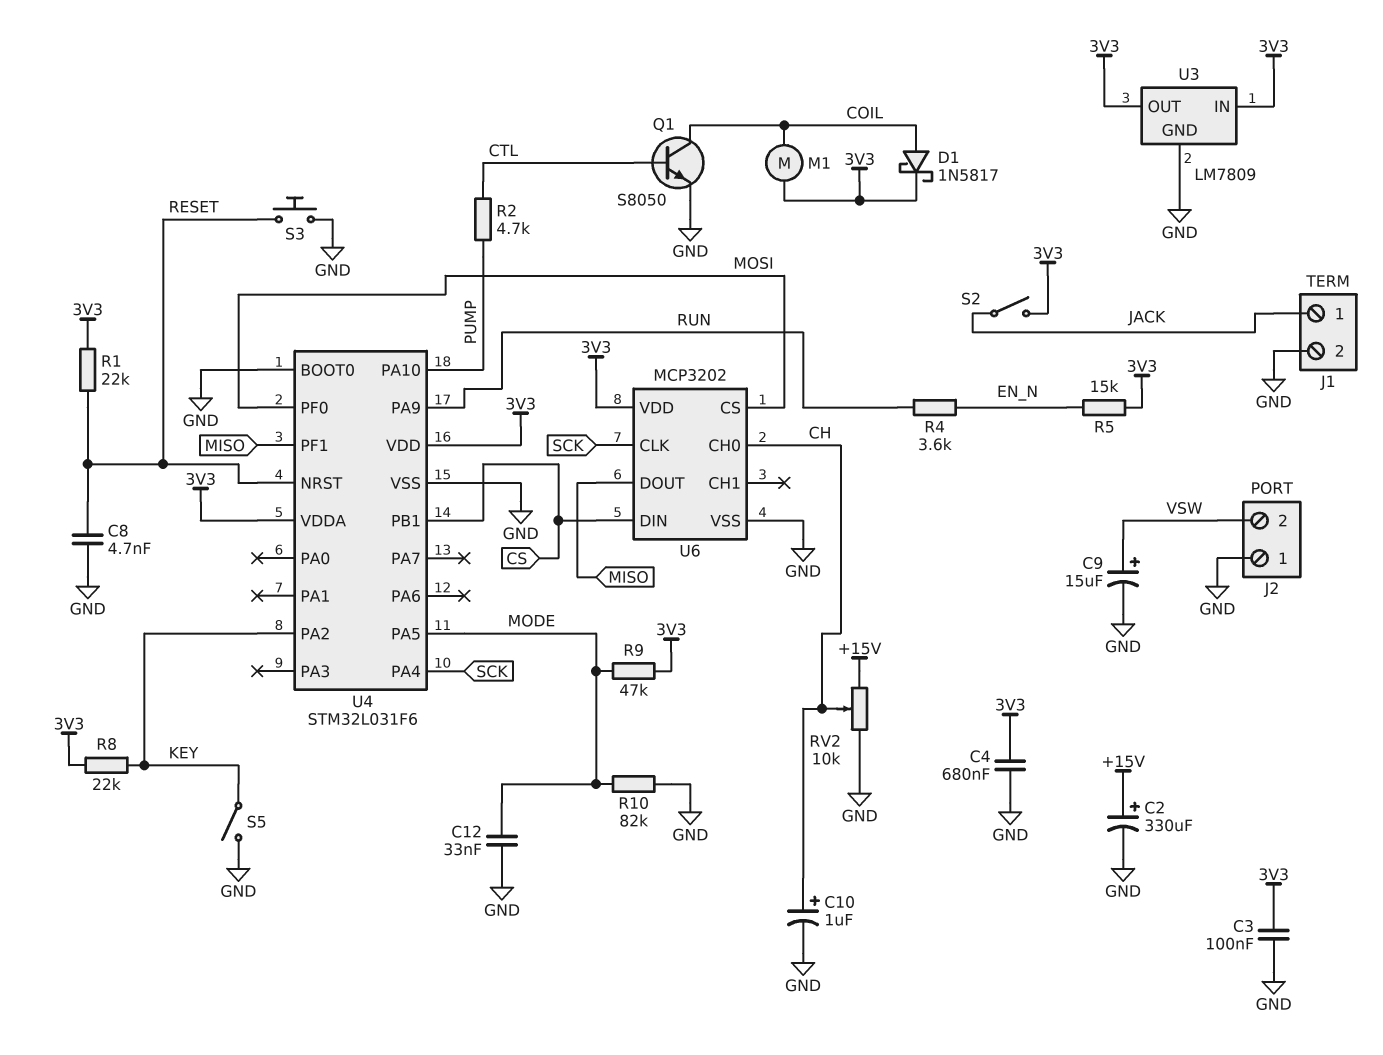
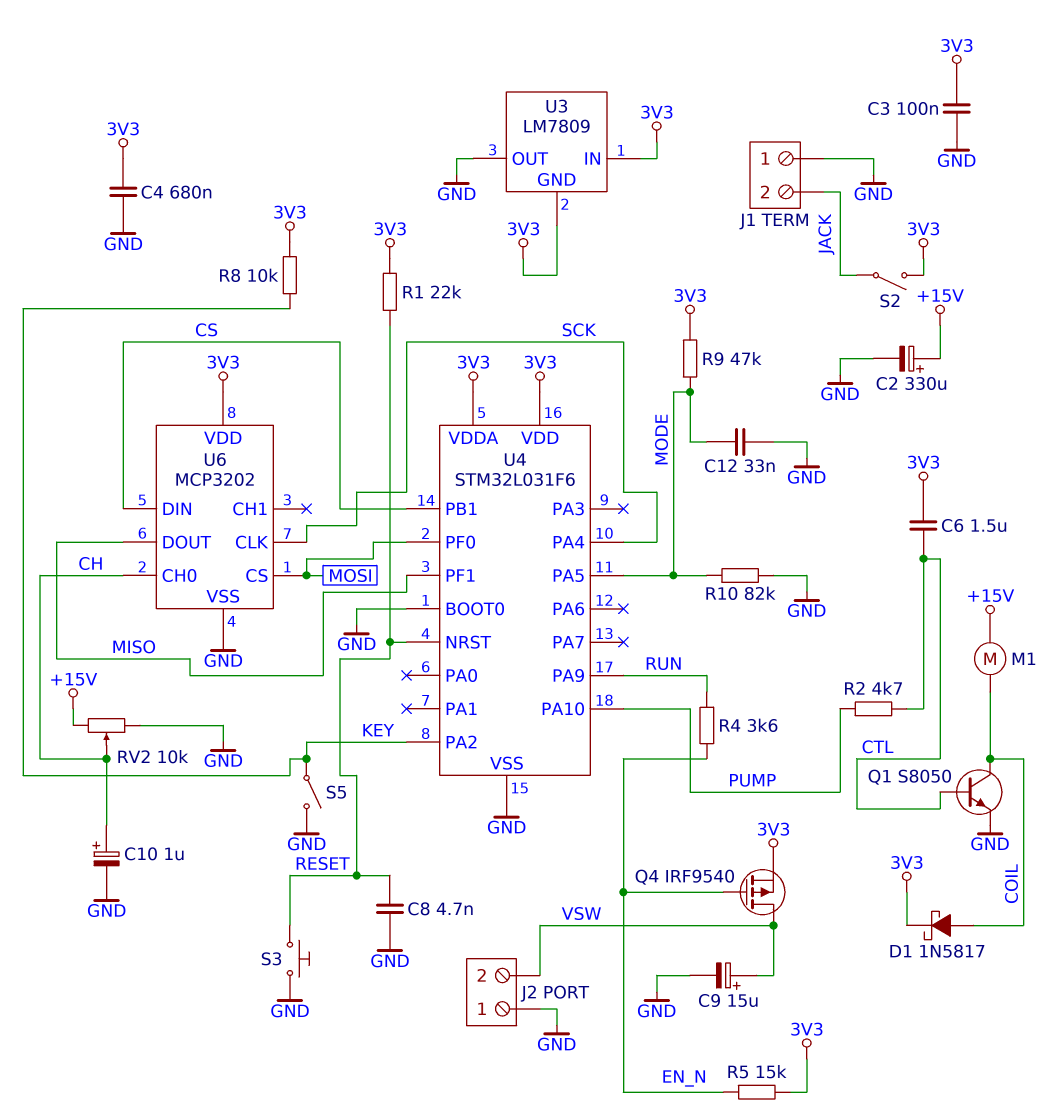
C6: none -> 1.5uF (3V3, CTL)
J1 pin 1: JACK -> GND
J1 pin 2: GND -> JACK
M1: motor (3V3, COIL) -> motor (+15V, COIL)
Q4: none -> PMOS IRF9540 (G EN_N, D VSW, S 3V3)
R8: 22k (3V3, KEY) -> 10k (3V3, KEY)
U3 pin GND: GND -> 3V3
U3 pin OUT: 3V3 -> GND

